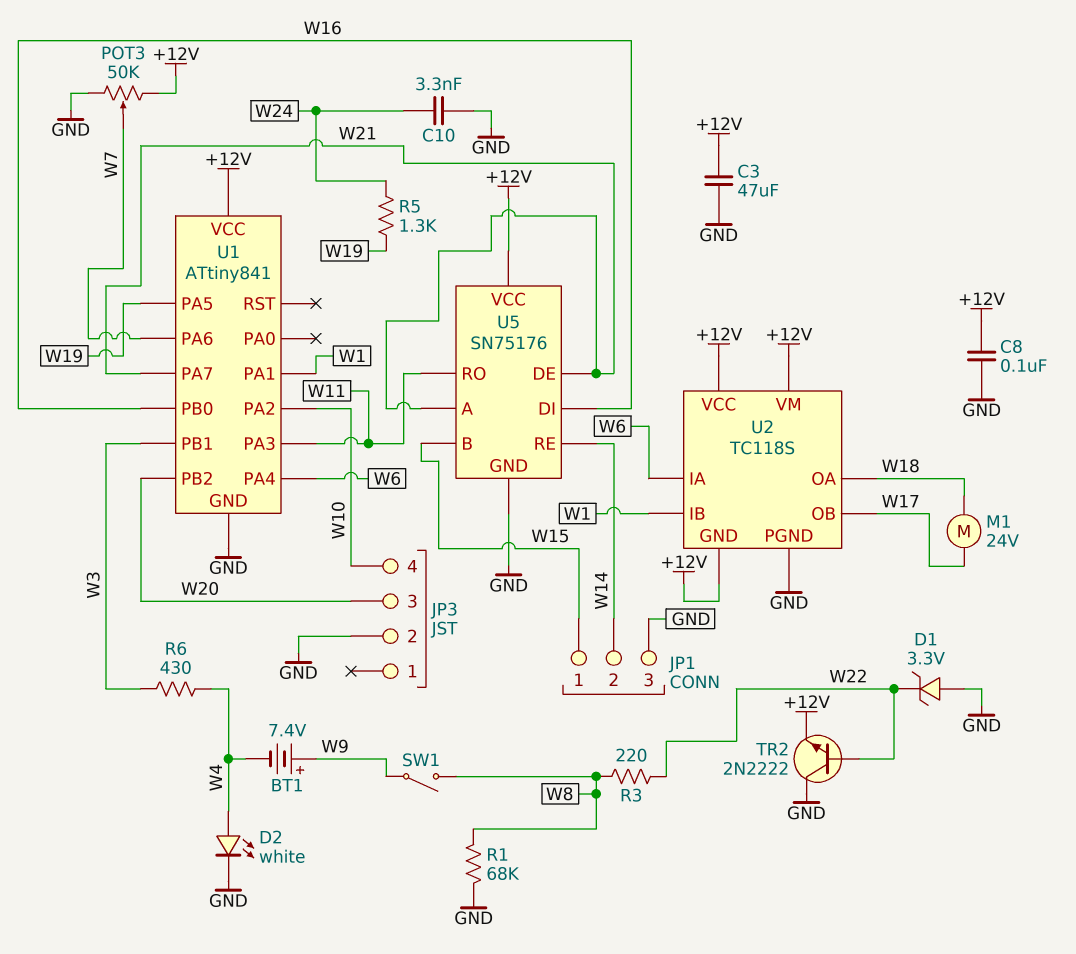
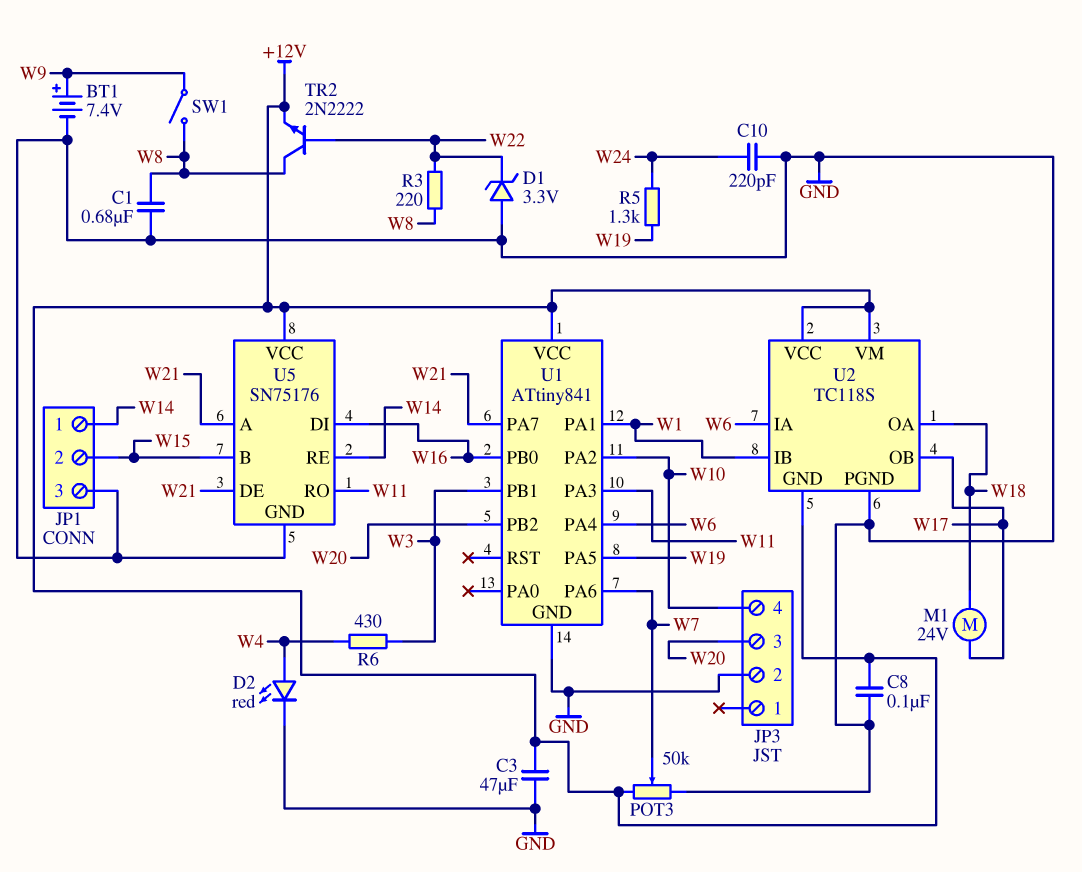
BT1: 7.4V (plus W9, minus W4) -> 7.4V (plus W9, minus GND)
C1: none -> 680nF (GND, W8)
C10: 3.3nF (GND, W24) -> 220pF (GND, W24)
D2: LED white (A W4, K GND) -> LED red (A W4, K GND)
JP1 pin 1: W15 -> W14
JP1 pin 2: W14 -> W15
R1: 68k (GND, W8) -> none
TR2: NPN 2N2222 (B W22, C GND, E +12V) -> NPN 2N2222 (B W22, C W8, E +12V)

